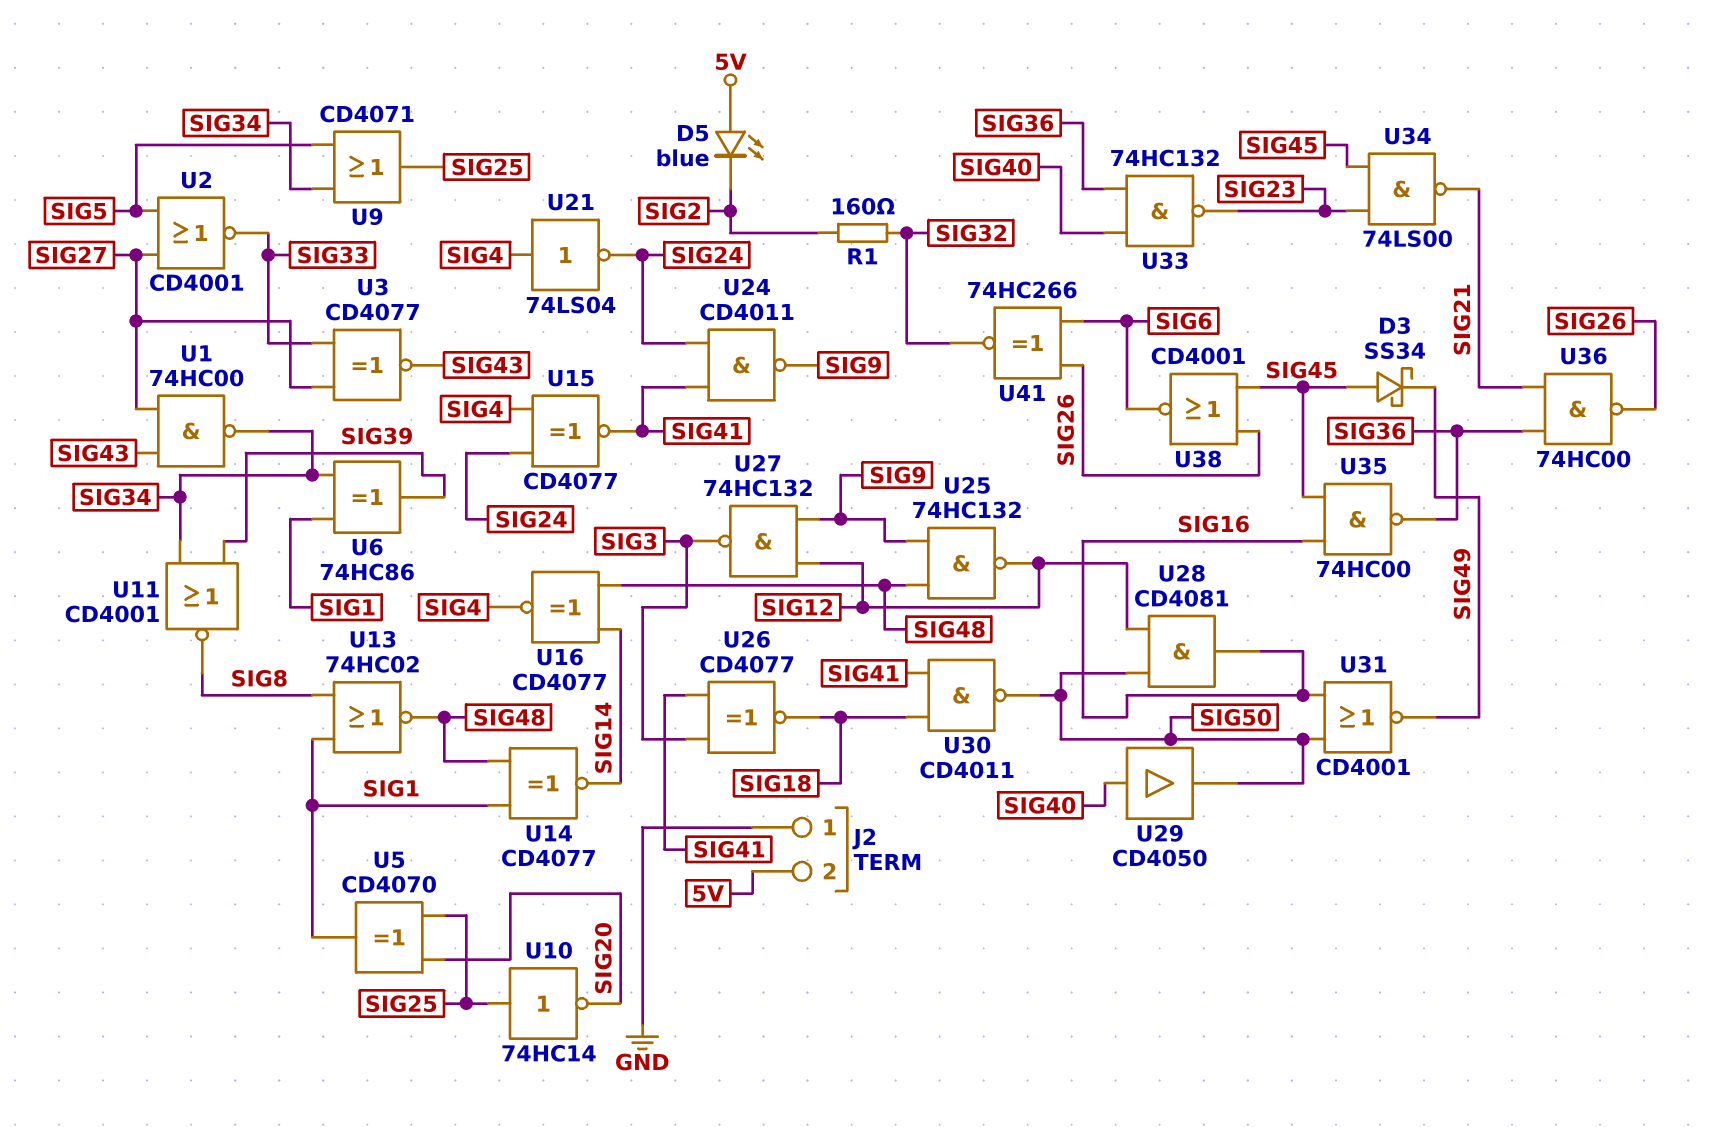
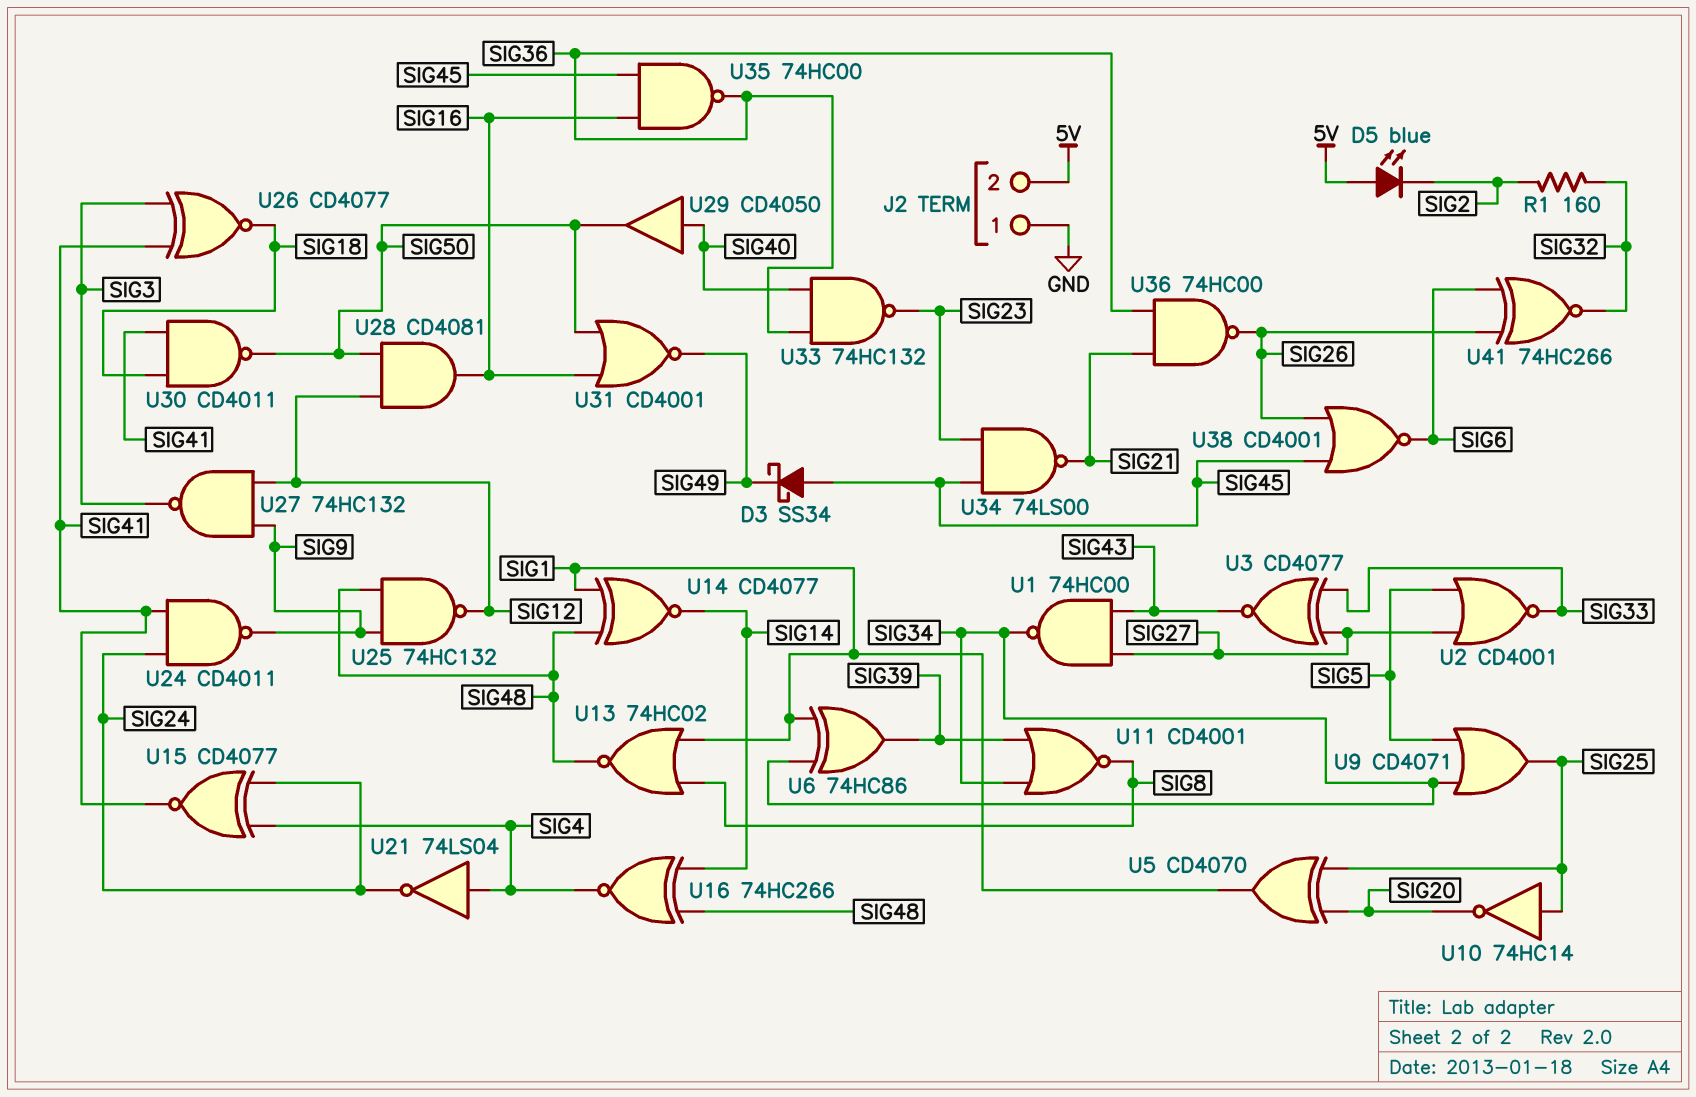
U16: XNOR CD4077 (in SIG14, in SIG48, out SIG4) -> XNOR 74HC266 (in SIG14, in SIG48, out SIG4)

